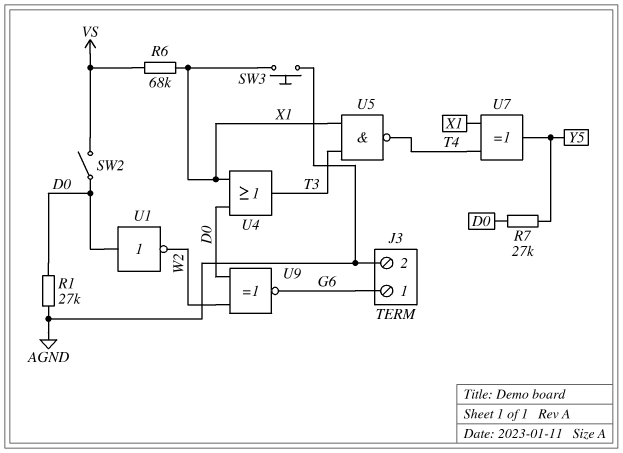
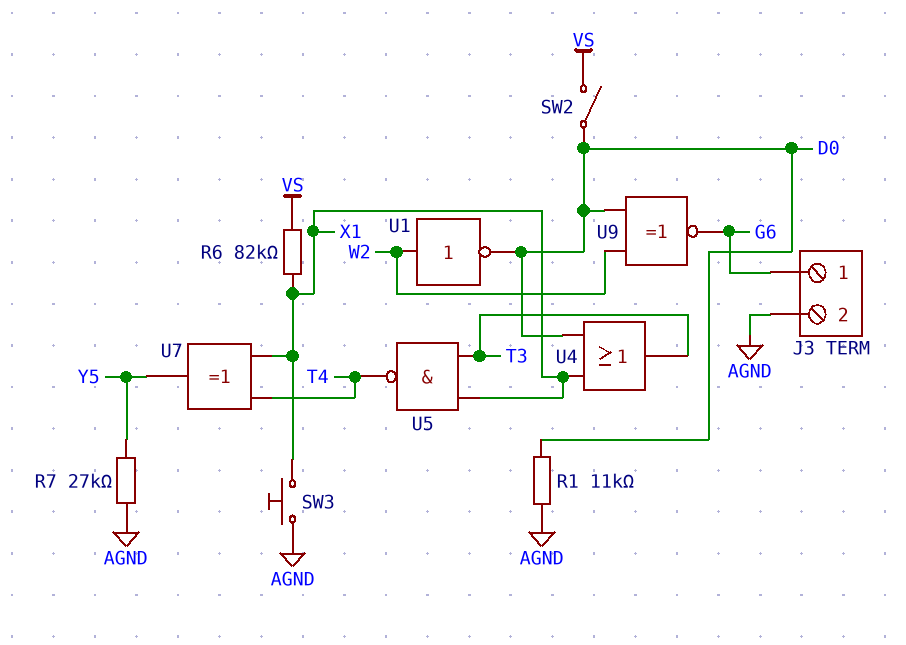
R1: 27k (AGND, D0) -> 11k (AGND, D0)
R6: 68k (VS, X1) -> 82k (VS, X1)
R7: 27k (D0, Y5) -> 27k (AGND, Y5)
U1: NOT (in D0, out W2) -> NOT (in W2, out D0)

